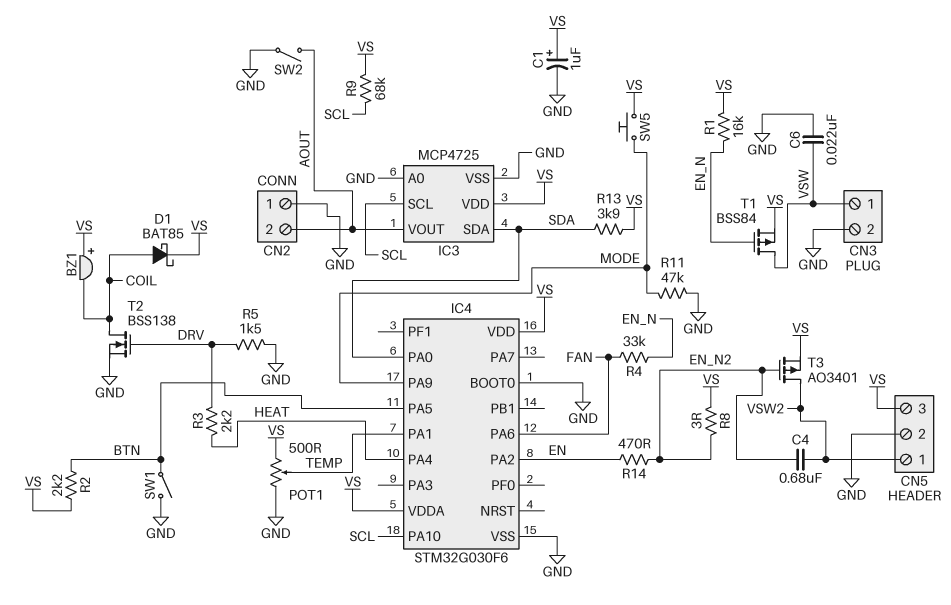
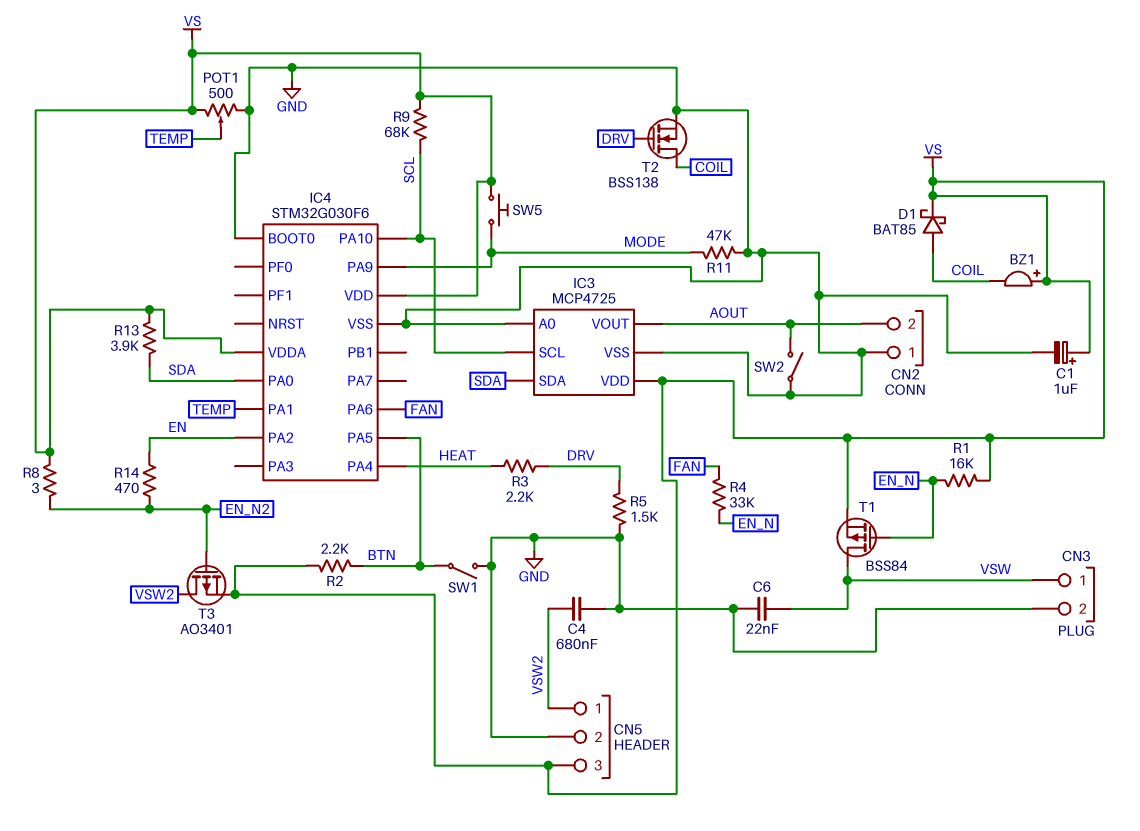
C4: 680nF (EN_N2, VSW2) -> 680nF (GND, VSW2)

